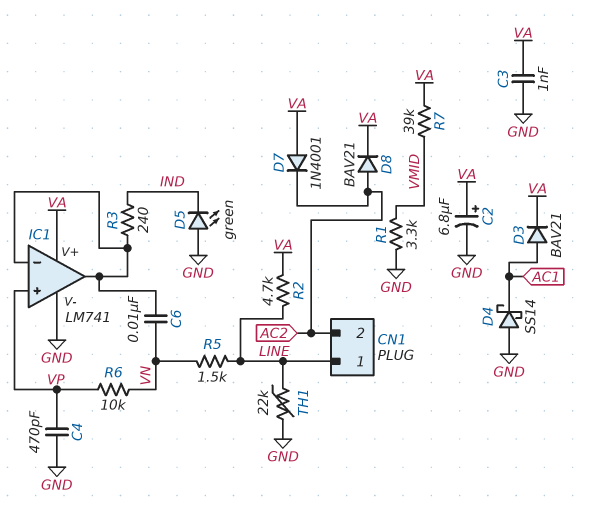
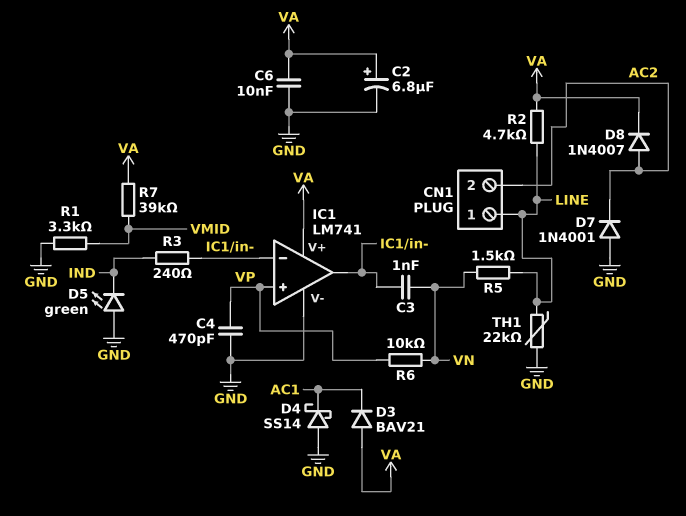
C3: 1nF (GND, VA) -> 1nF (IC1/in-, VN)
C6: 10nF (IC1/in-, VN) -> 10nF (GND, VA)
D3: diode BAV21 (A AC1, K VA) -> diode BAV21 (A VA, K AC1)
D7: diode 1N4001 (A VA, K AC2) -> diode 1N4001 (A GND, K AC2)
D8: diode BAV21 (A AC2, K VA) -> diode 1N4007 (A AC2, K VA)

